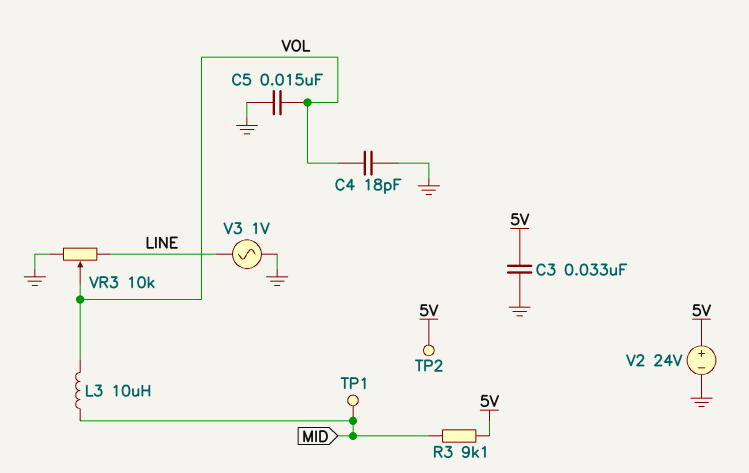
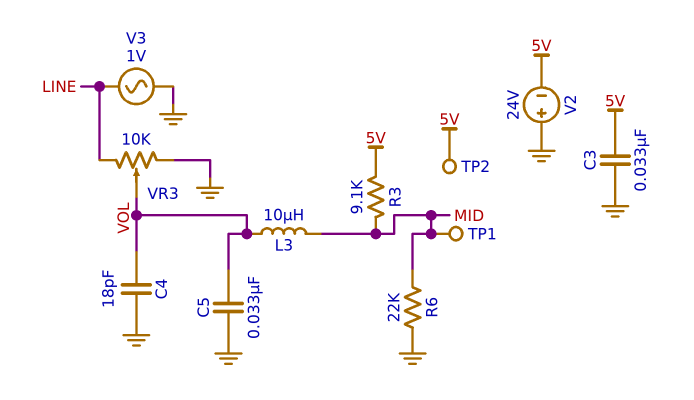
C5: 15nF (GND, VOL) -> 33nF (GND, VOL)
R6: none -> 22k (GND, MID)
V2: 24V (plus 5V, minus GND) -> 24V (plus GND, minus 5V)

